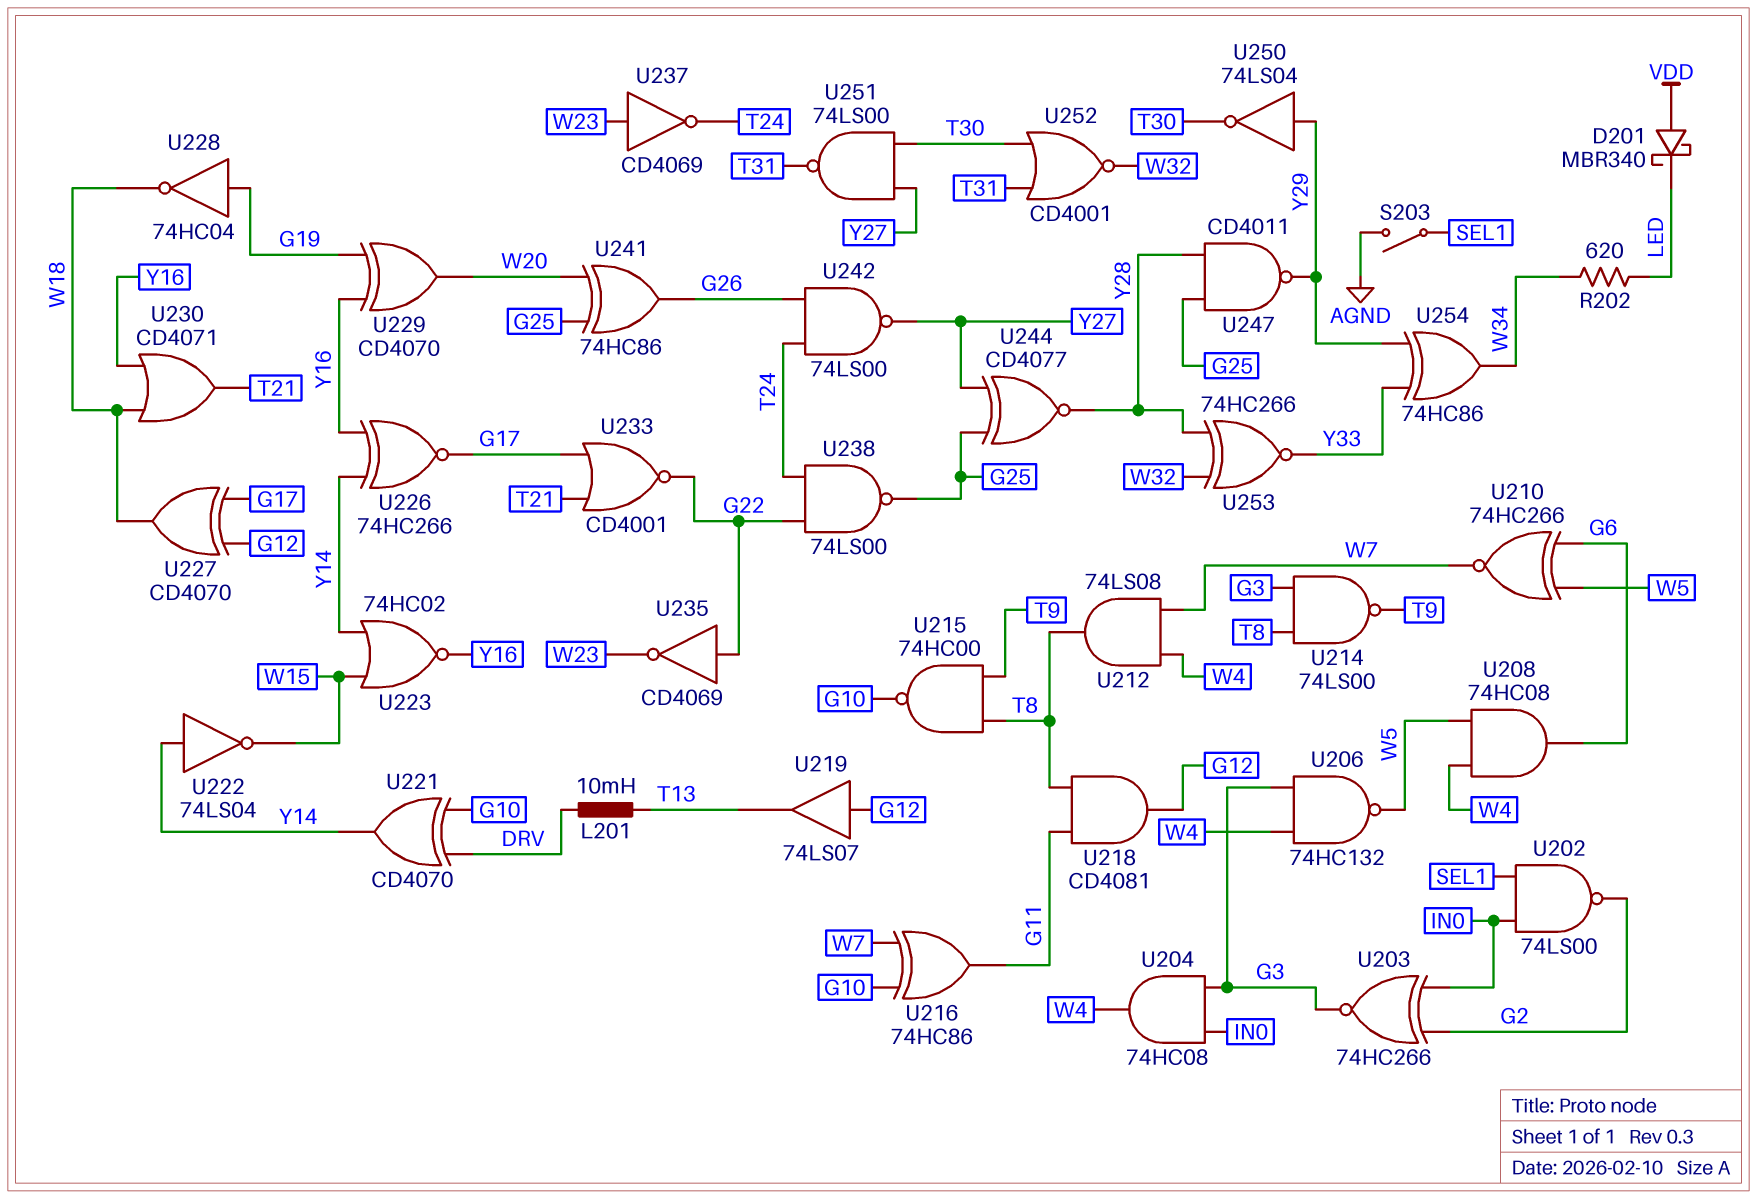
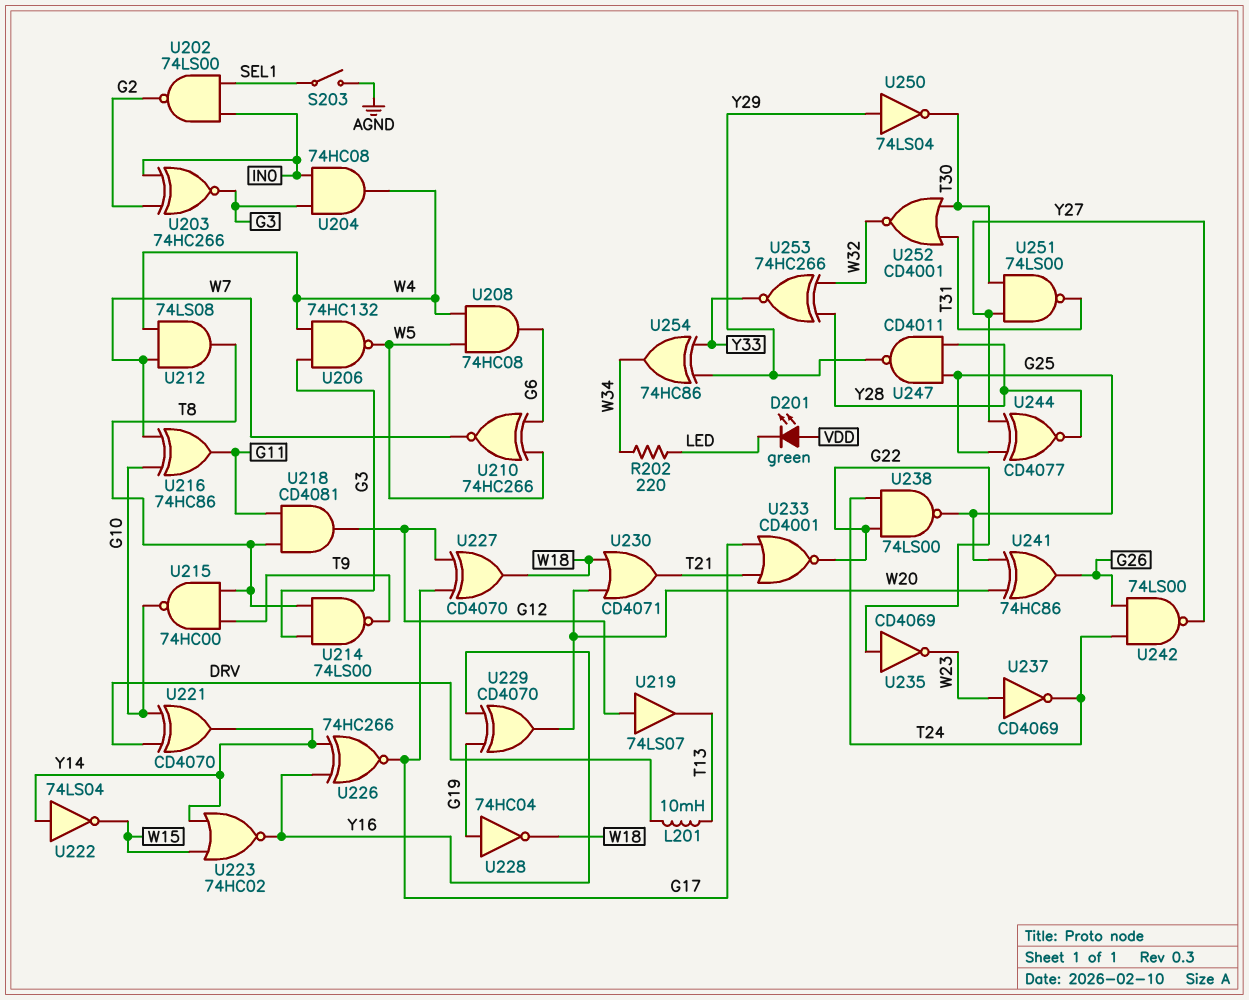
D201: schottky MBR340 (A VDD, K LED) -> LED green (A VDD, K LED)
R202: 620 (LED, W34) -> 220 (LED, W34)
U230: OR CD4071 (in W18, in Y16, out T21) -> OR CD4071 (in W18, in W20, out T21)

